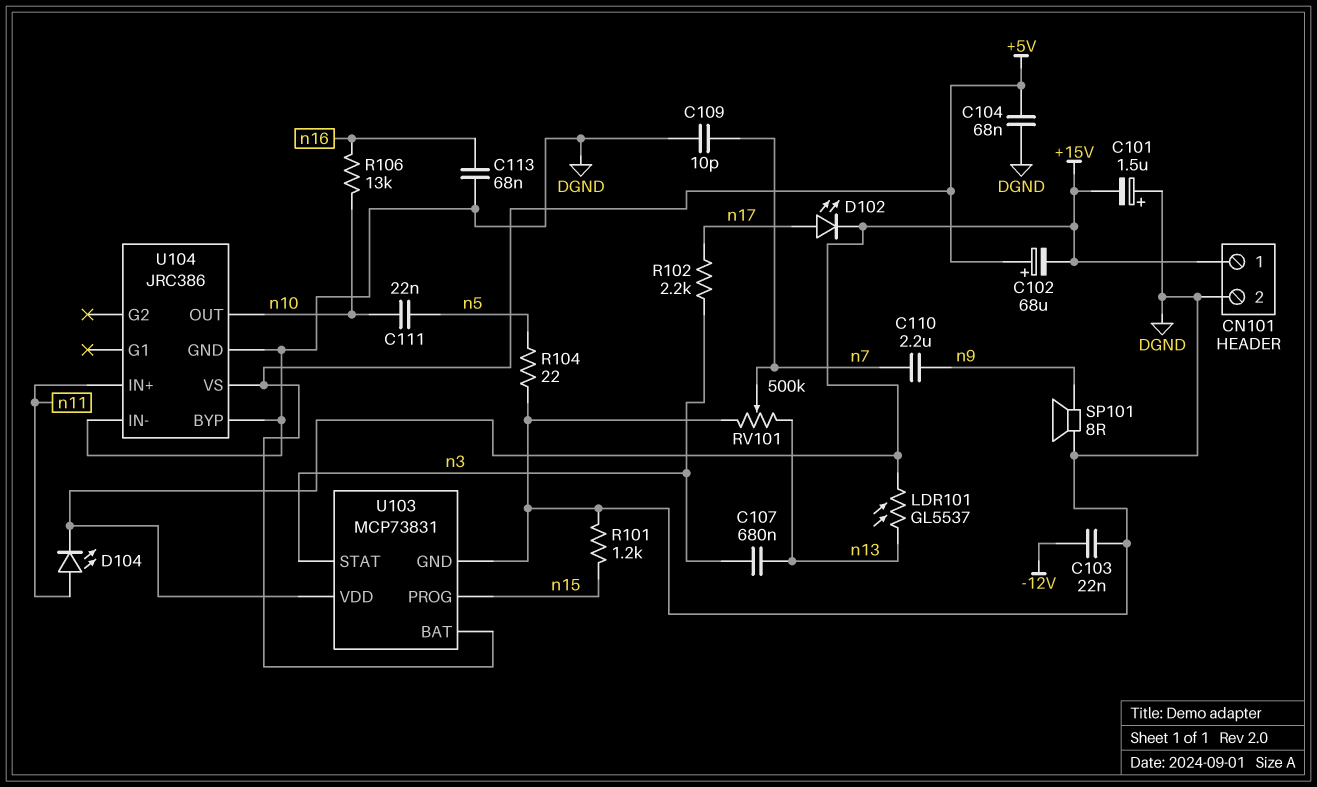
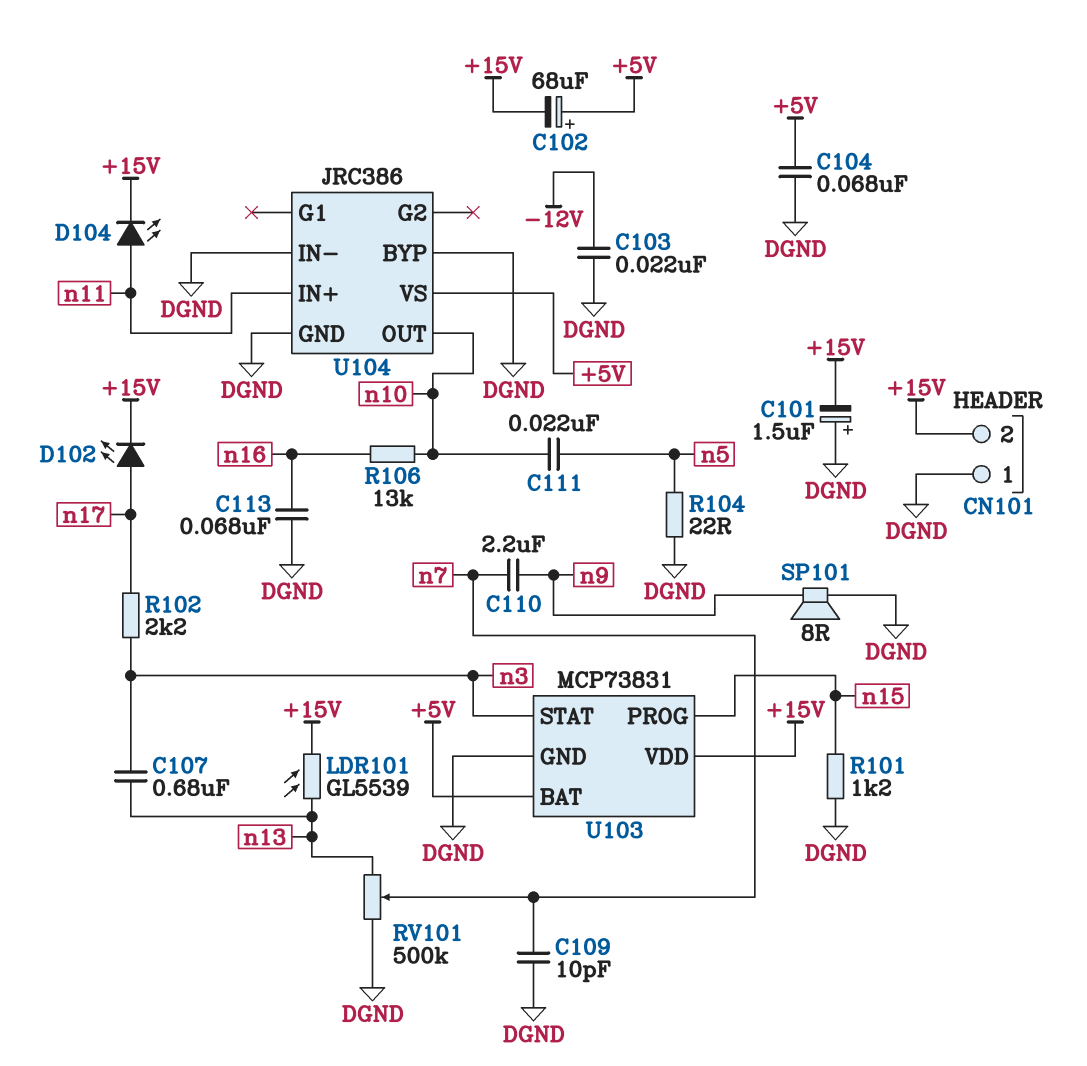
CN101 pin 1: +15V -> DGND
CN101 pin 2: DGND -> +15V
LDR101: GL5537 (+15V, n13) -> GL5539 (+15V, n13)

